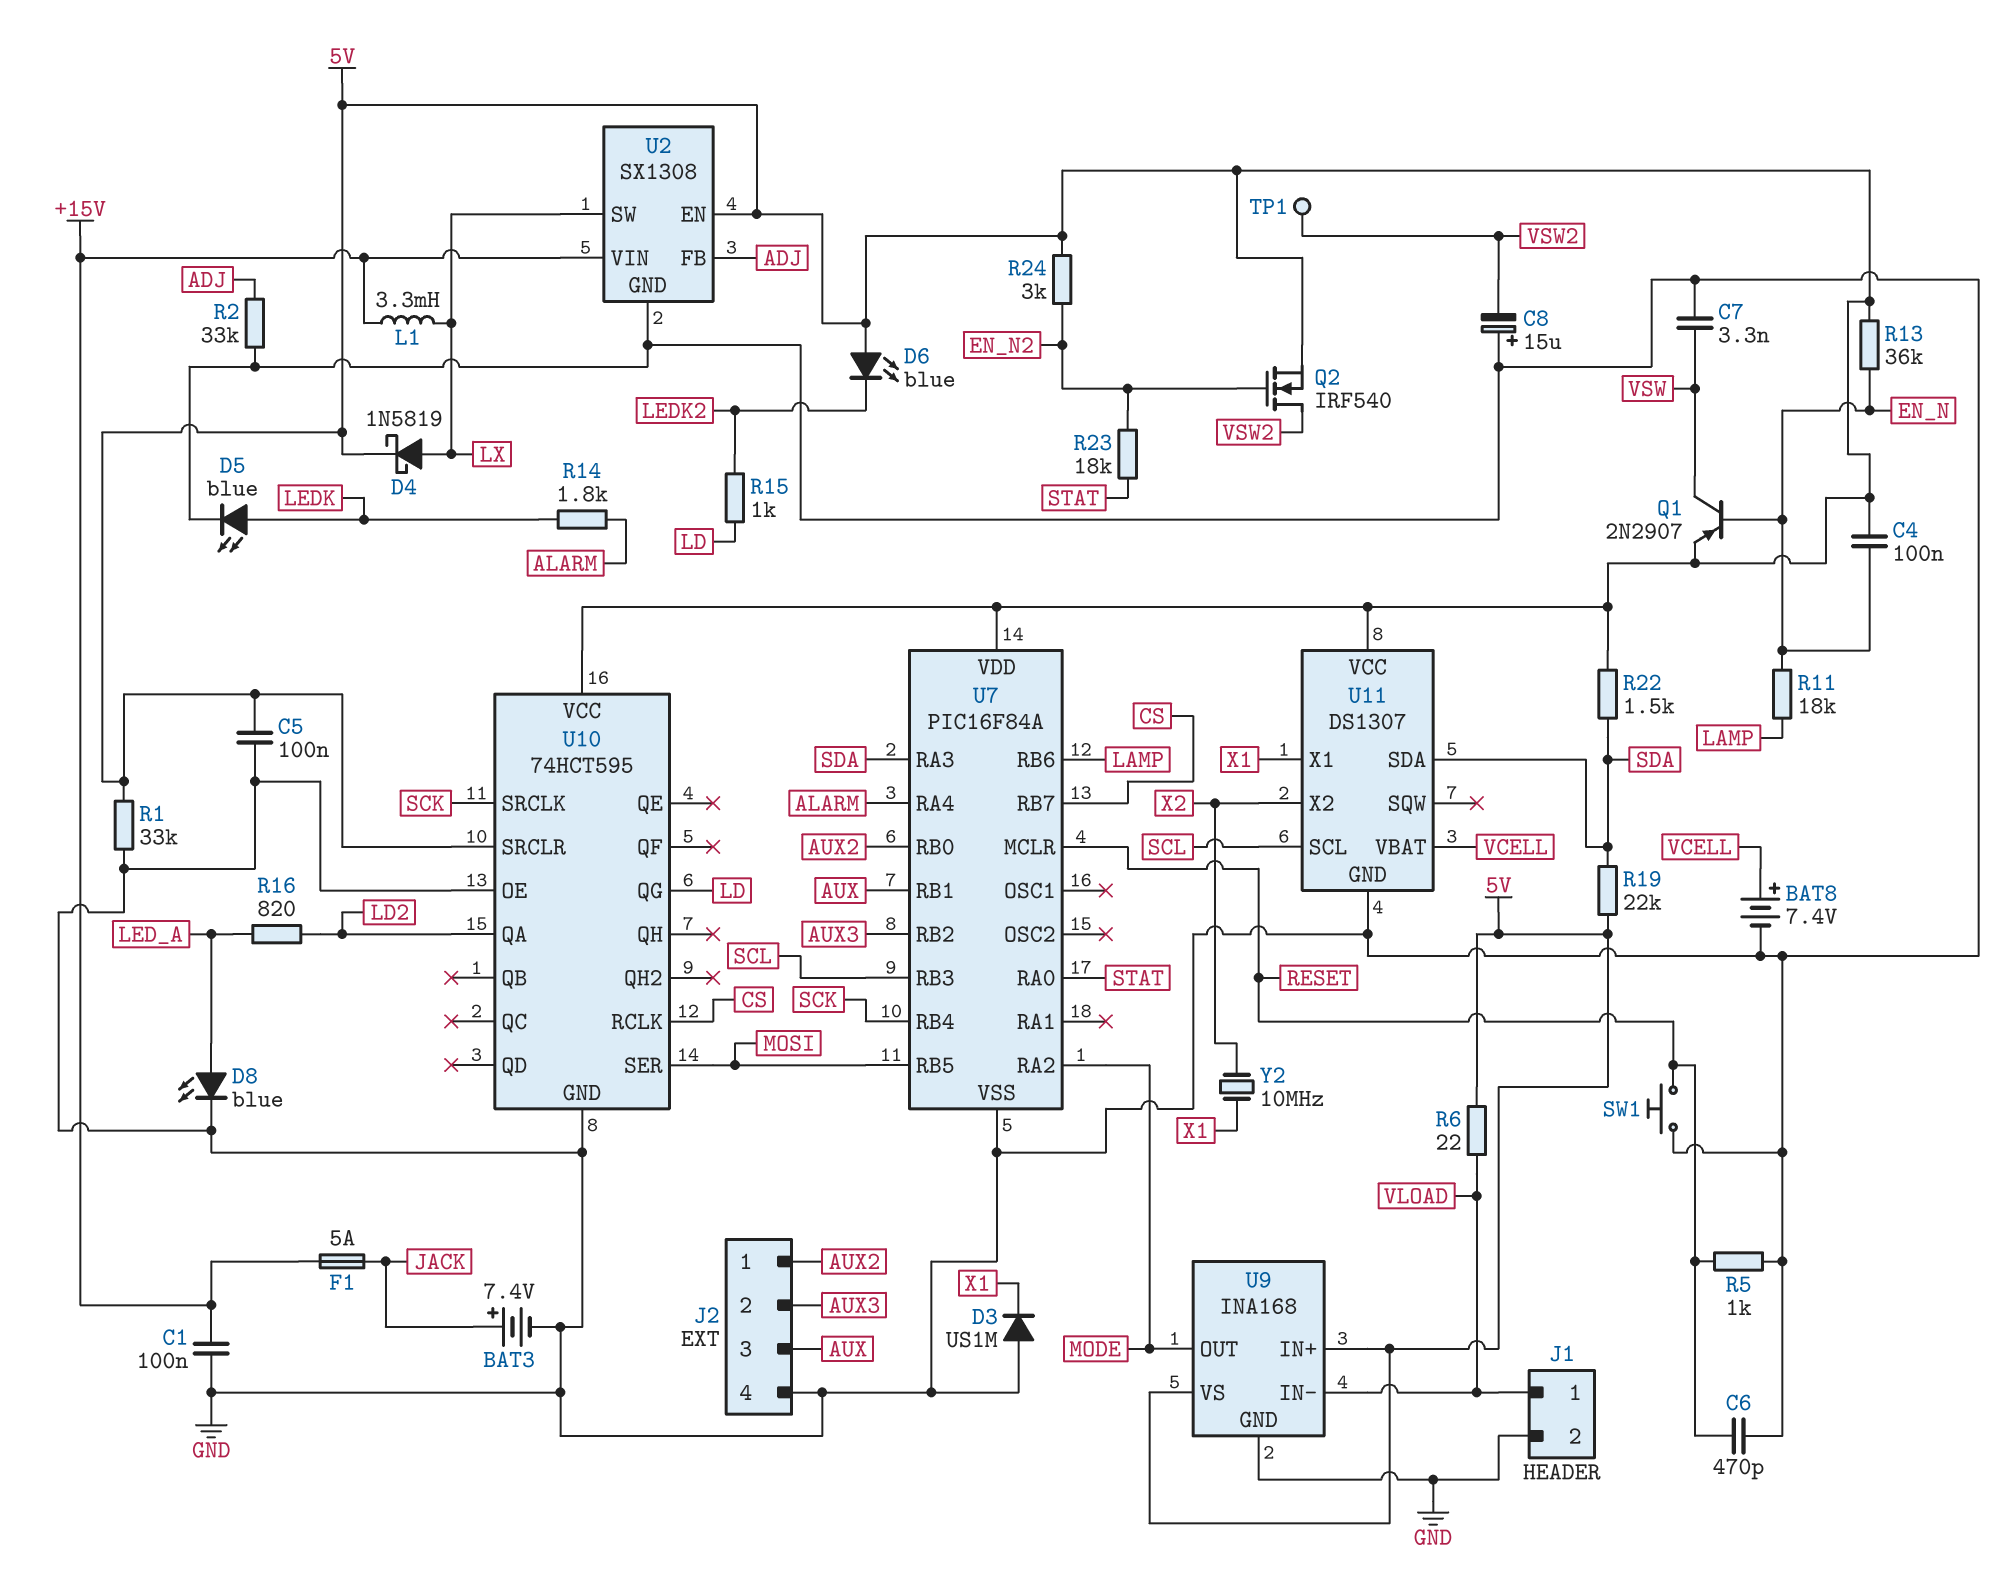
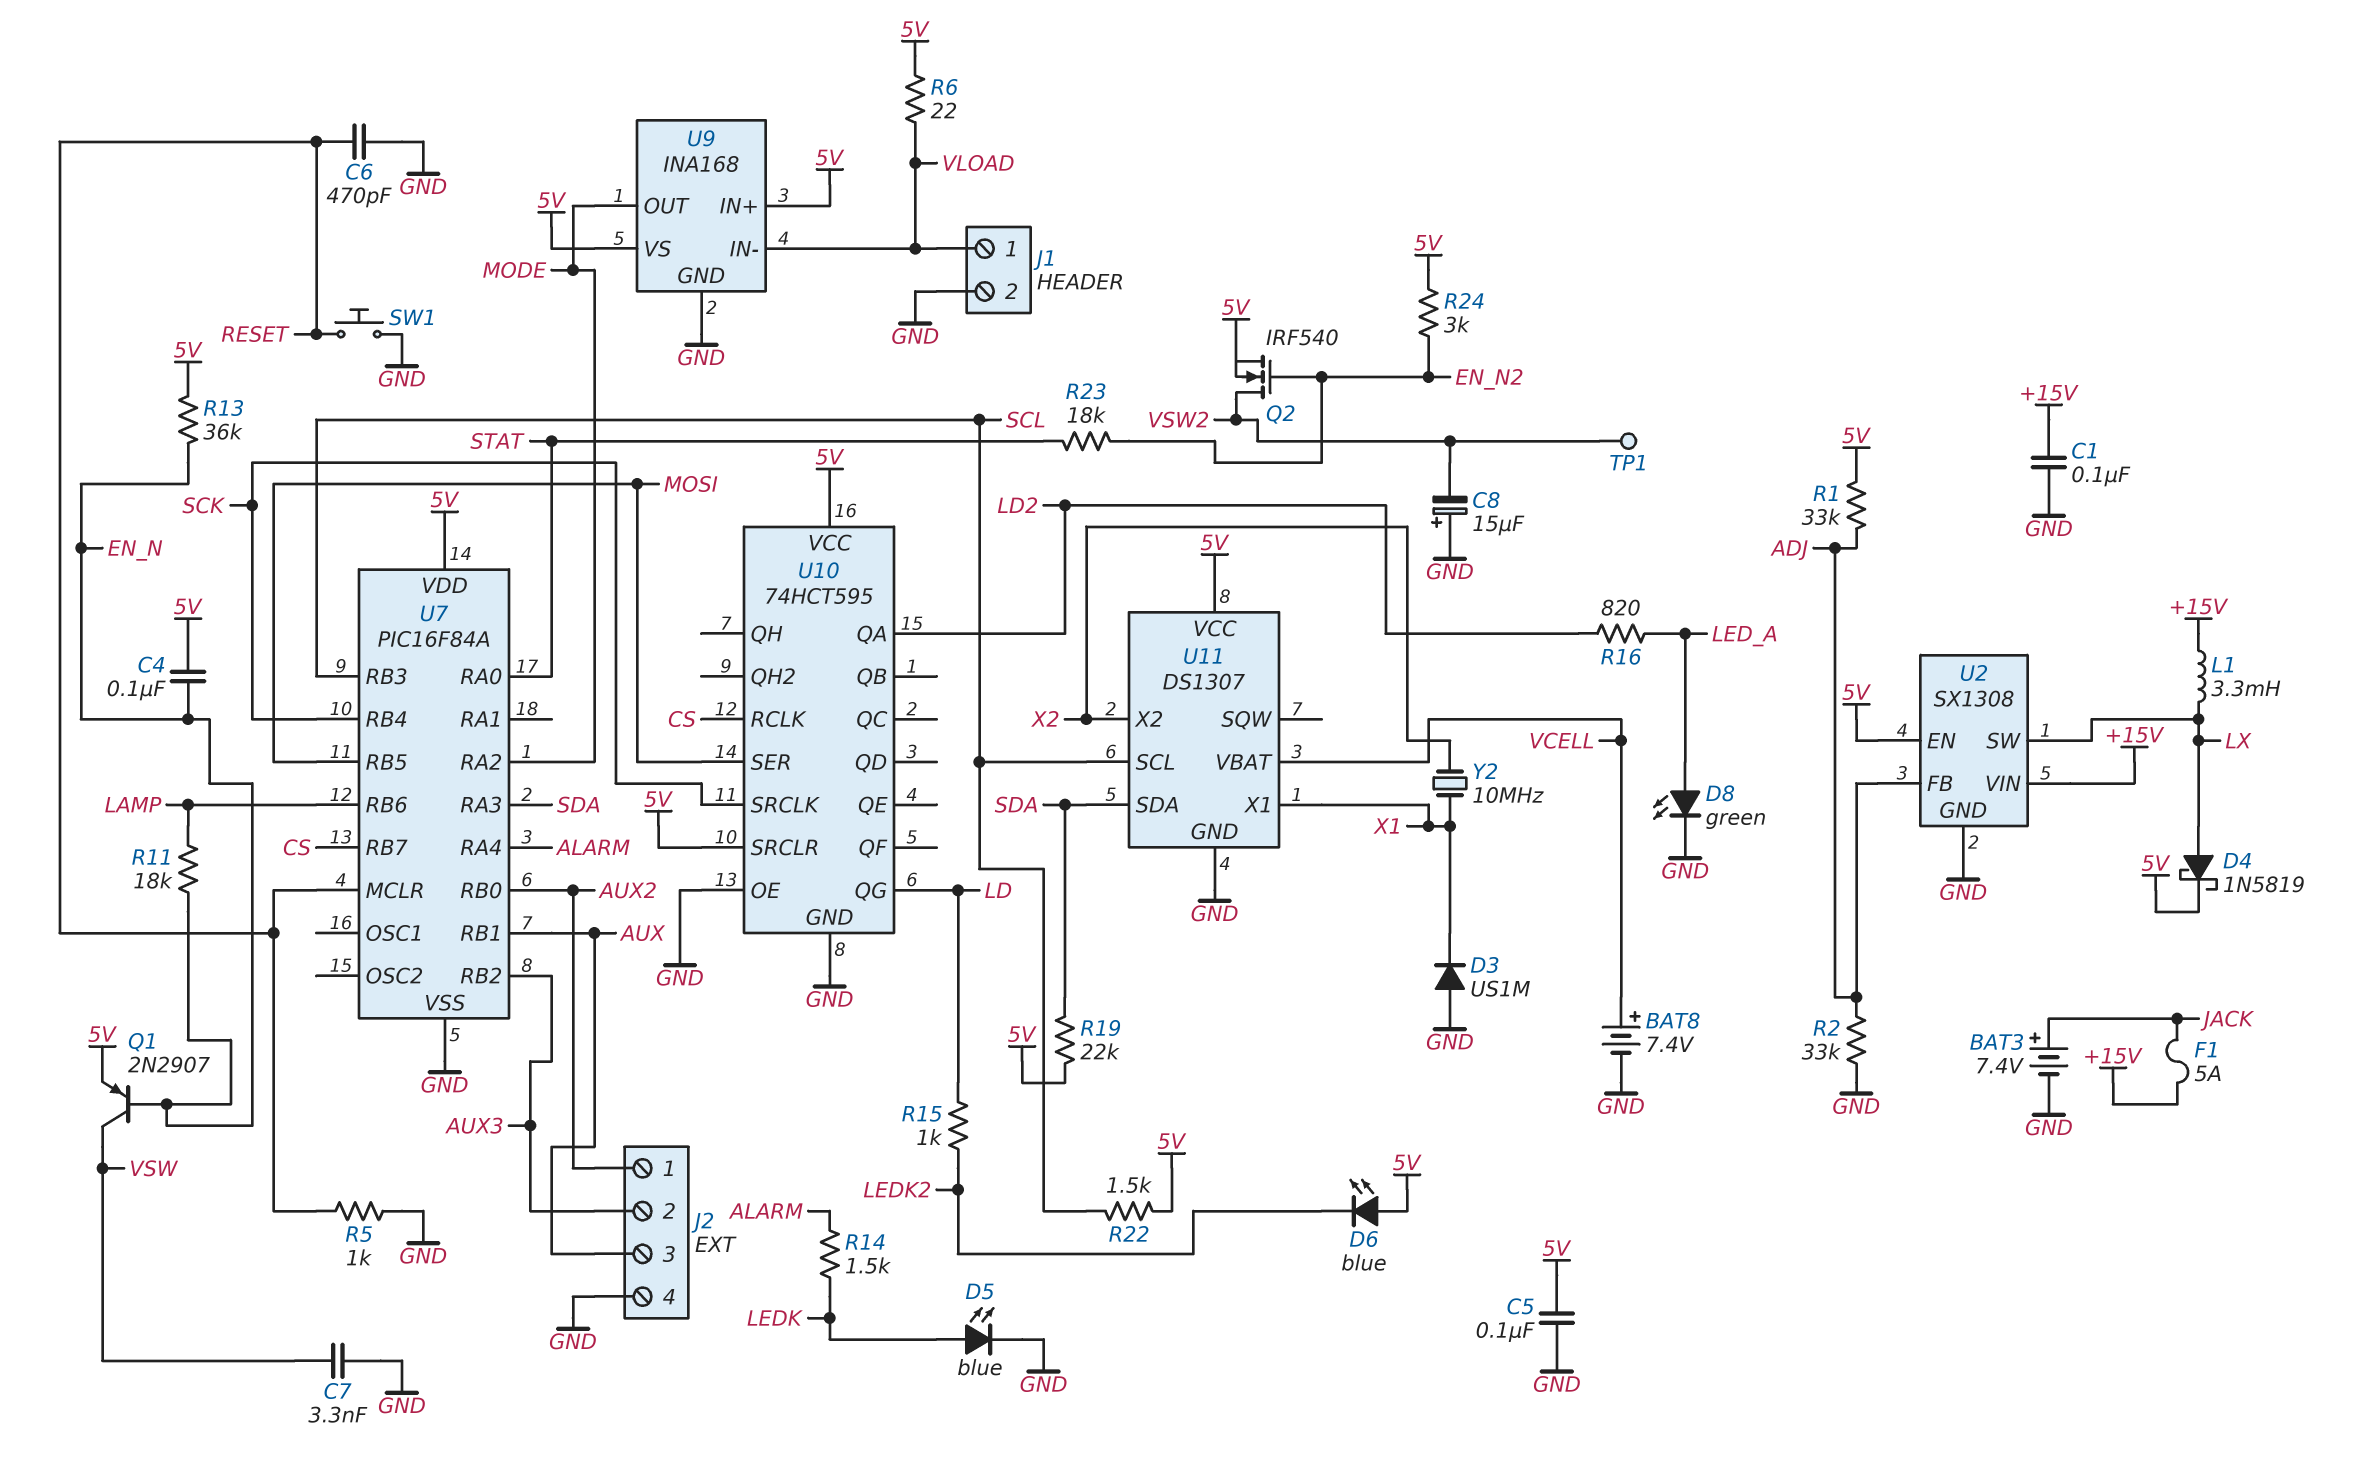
D8: LED blue (A LED_A, K GND) -> LED green (A LED_A, K GND)
R1: 33k (5V, GND) -> 33k (5V, ADJ)
R14: 1.8k (ALARM, LEDK) -> 1.5k (ALARM, LEDK)
R22: 1.5k (5V, SDA) -> 1.5k (5V, SCL)

